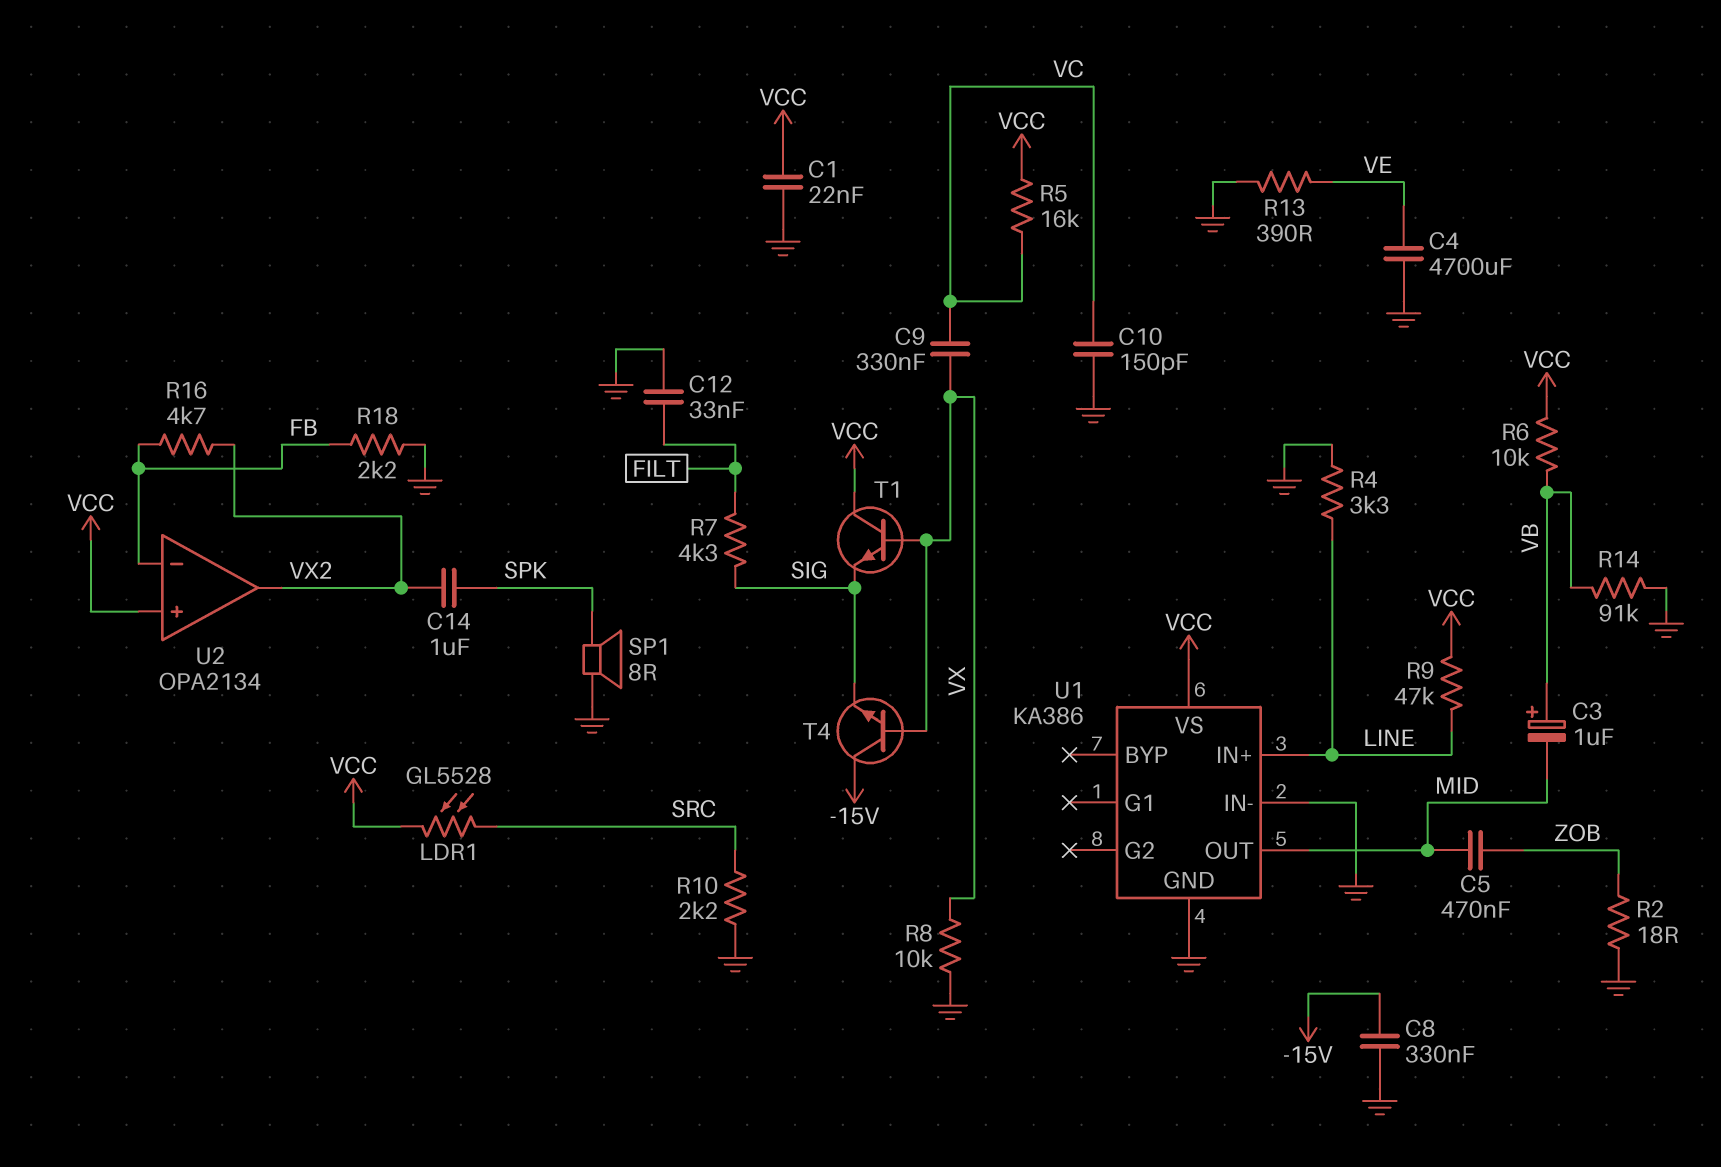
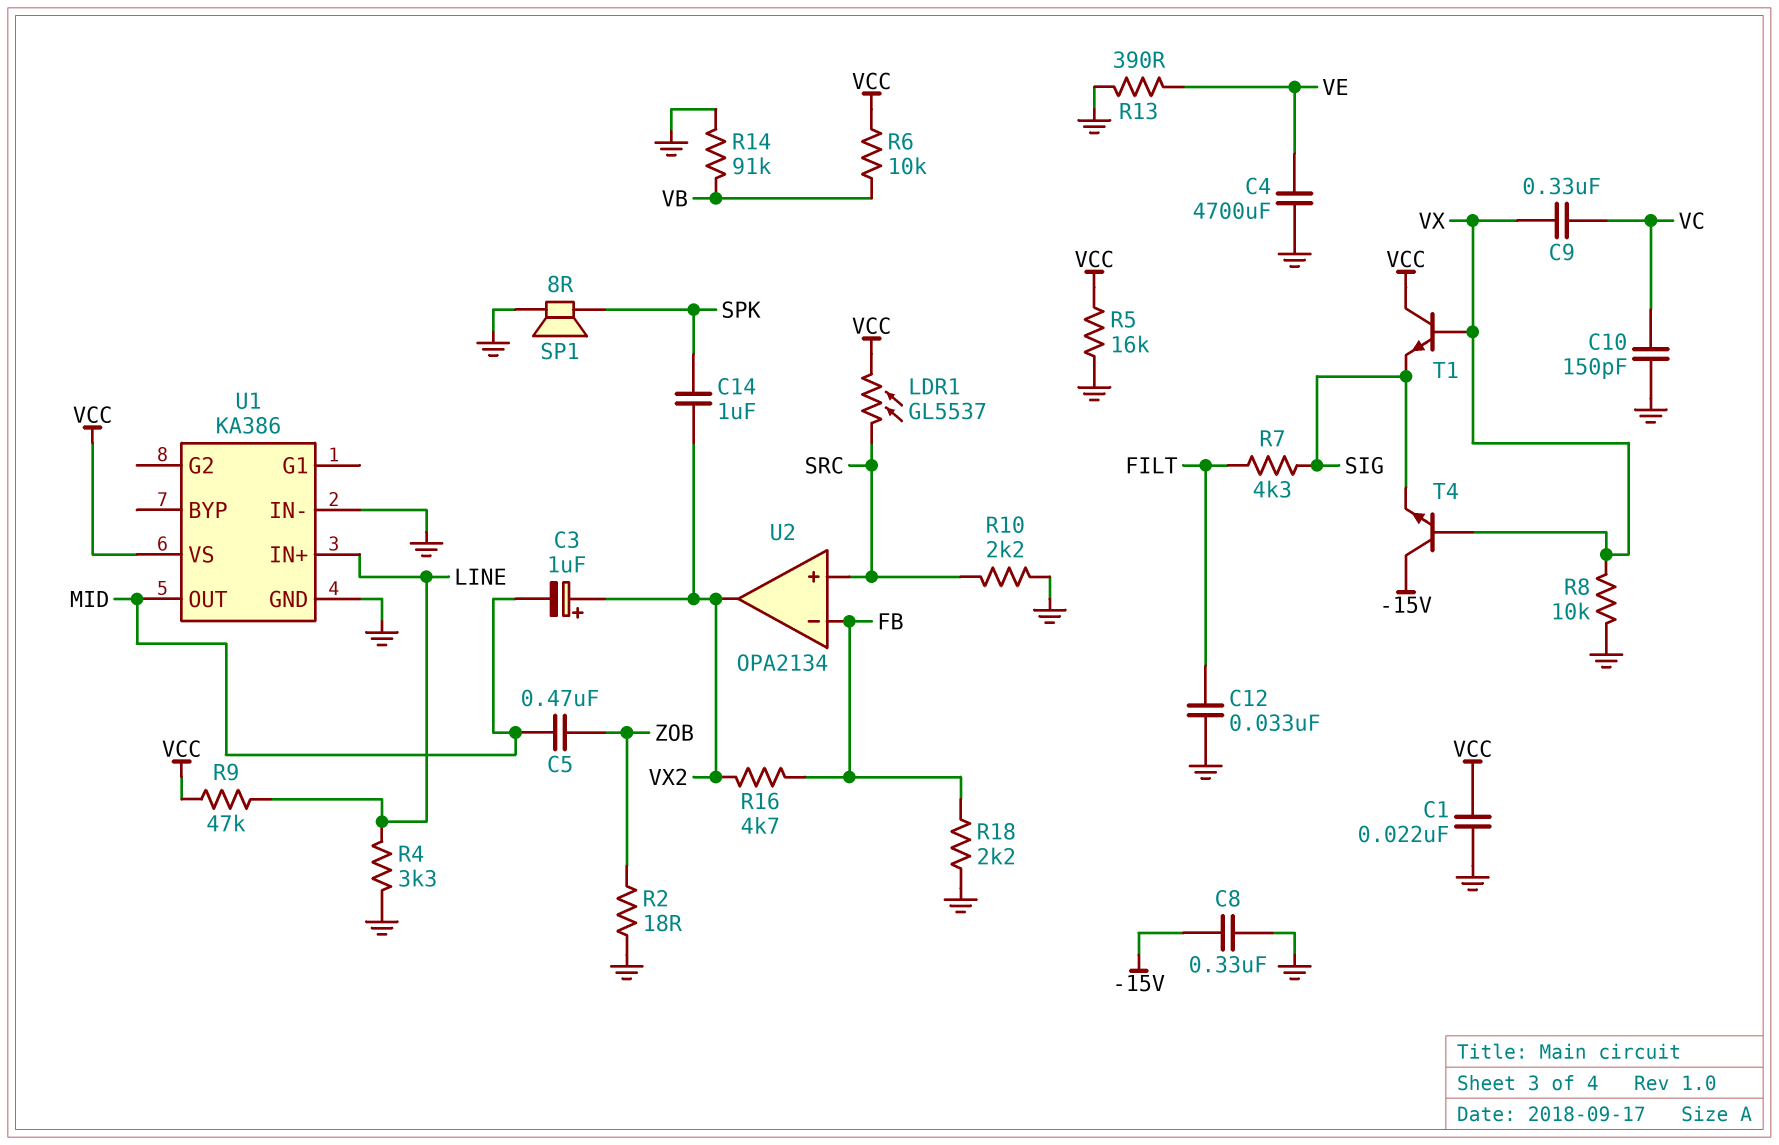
C3: 1uF (plus VB, minus MID) -> 1uF (plus VX2, minus MID)
LDR1: GL5528 (SRC, VCC) -> GL5537 (SRC, VCC)
R5: 16k (VC, VCC) -> 16k (GND, VCC)
U2 pin in+: VCC -> SRC

